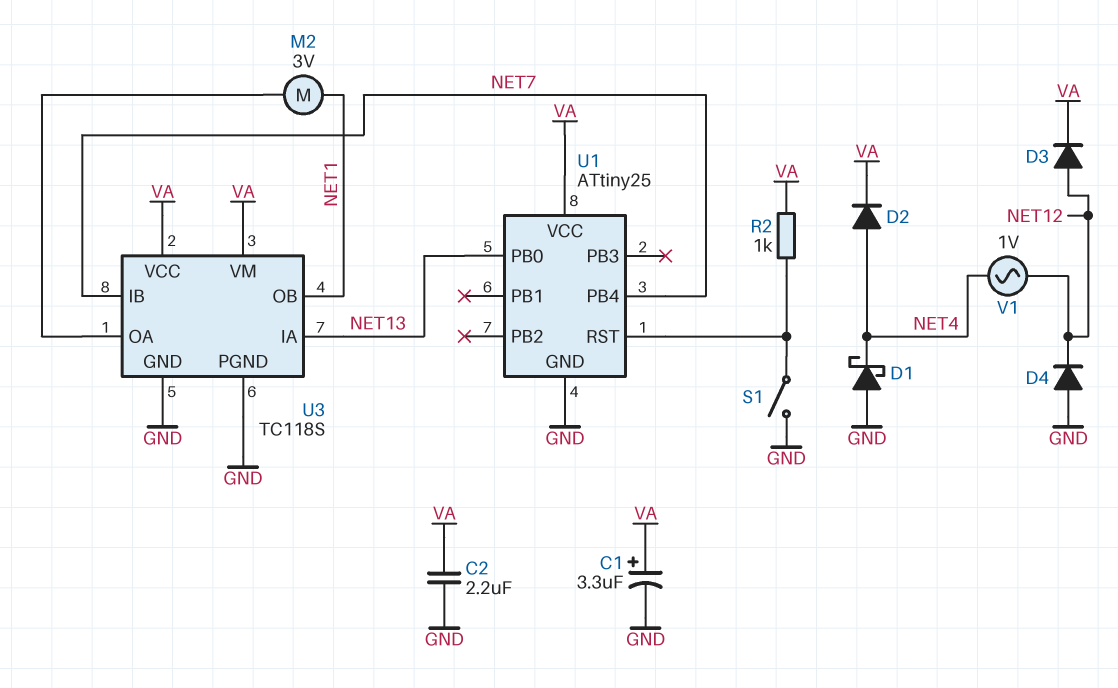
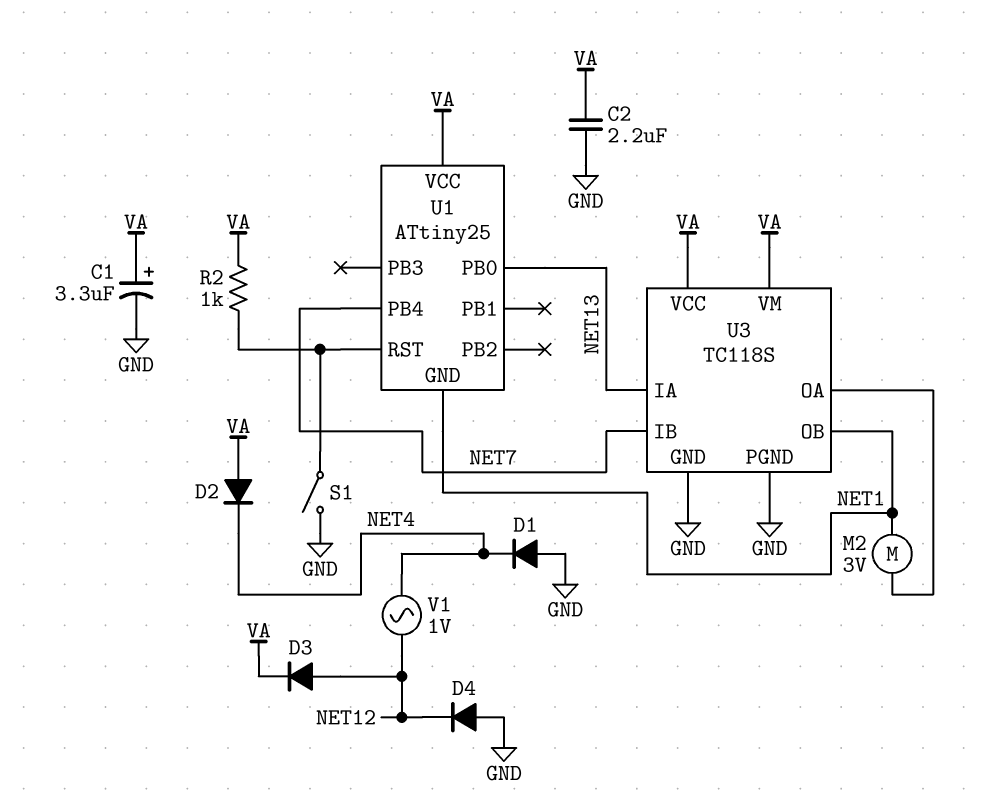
D1: schottky (A GND, K NET4) -> diode (A GND, K NET4)
D2: diode (A NET4, K VA) -> diode (A VA, K NET4)
U1 pin GND: GND -> NET1

